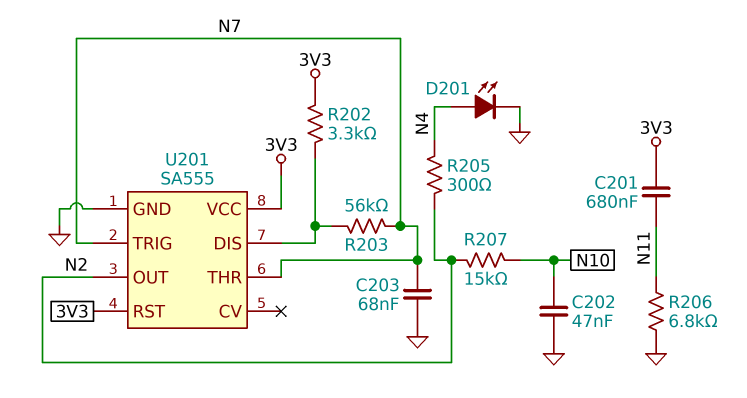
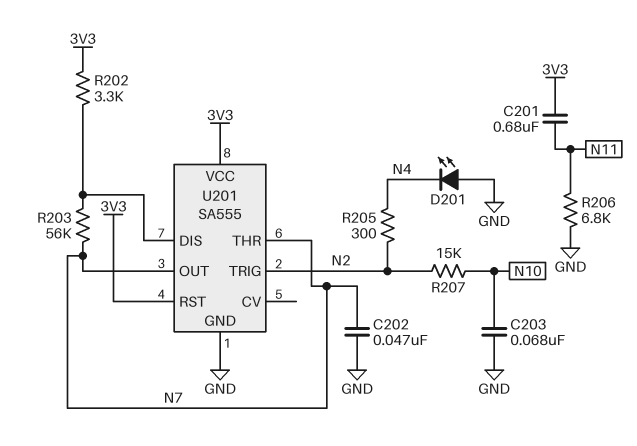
C202: 47nF (GND, N10) -> 47nF (GND, N7)
C203: 68nF (GND, N7) -> 68nF (GND, N10)
D201: LED (A N4, K GND) -> LED (A GND, K N4)
U201 pin OUT: N2 -> N7
U201 pin TRIG: N7 -> N2

